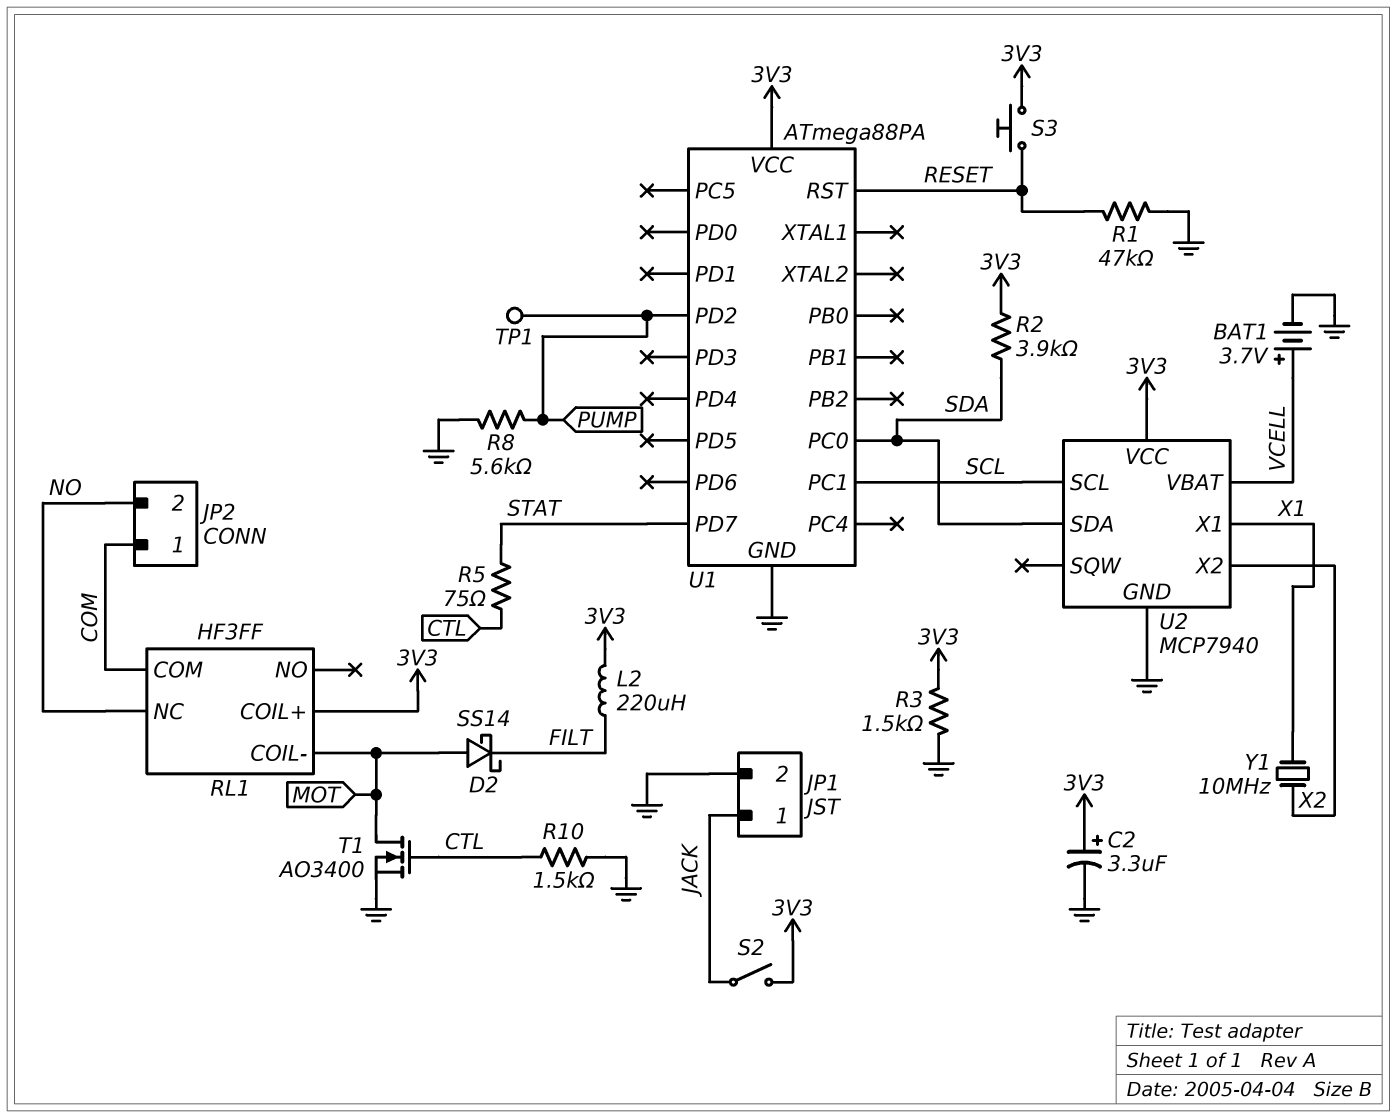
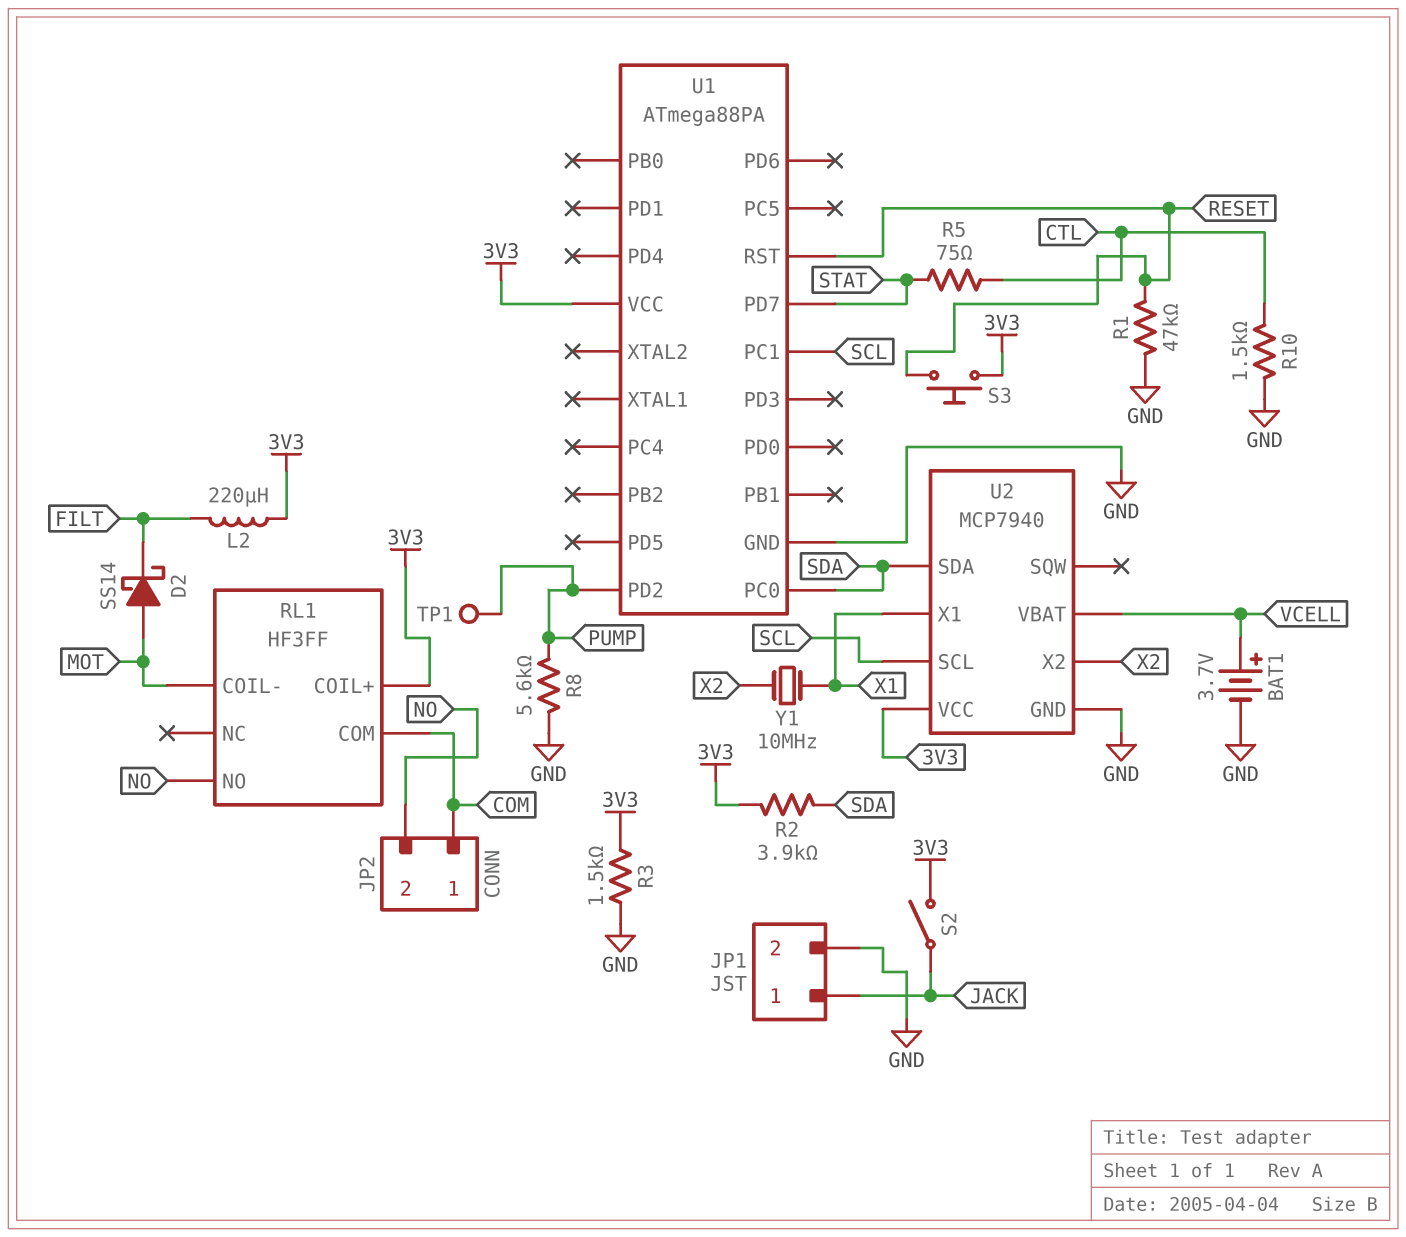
C2: 3.3uF (plus 3V3, minus GND) -> none
RL1 pin NC: NO -> none
RL1 pin NO: none -> NO
T1: NMOS AO3400 (G CTL, D MOT, S GND) -> none

